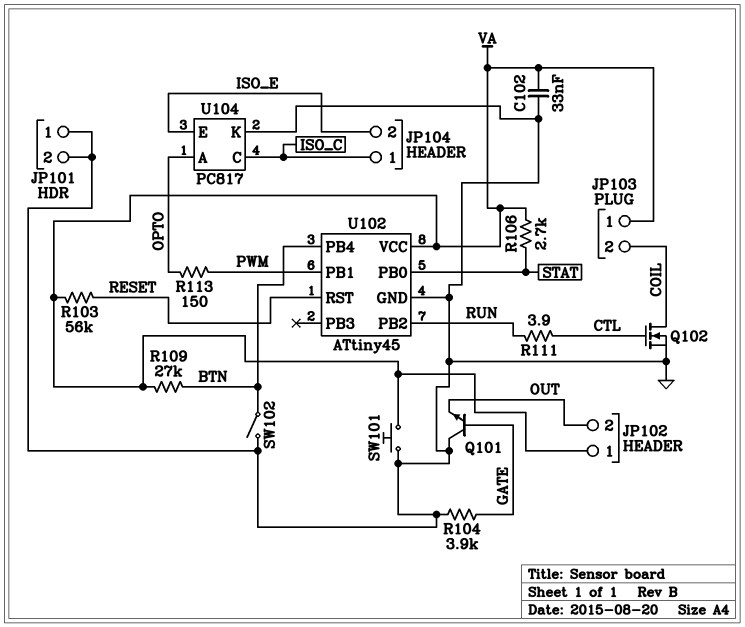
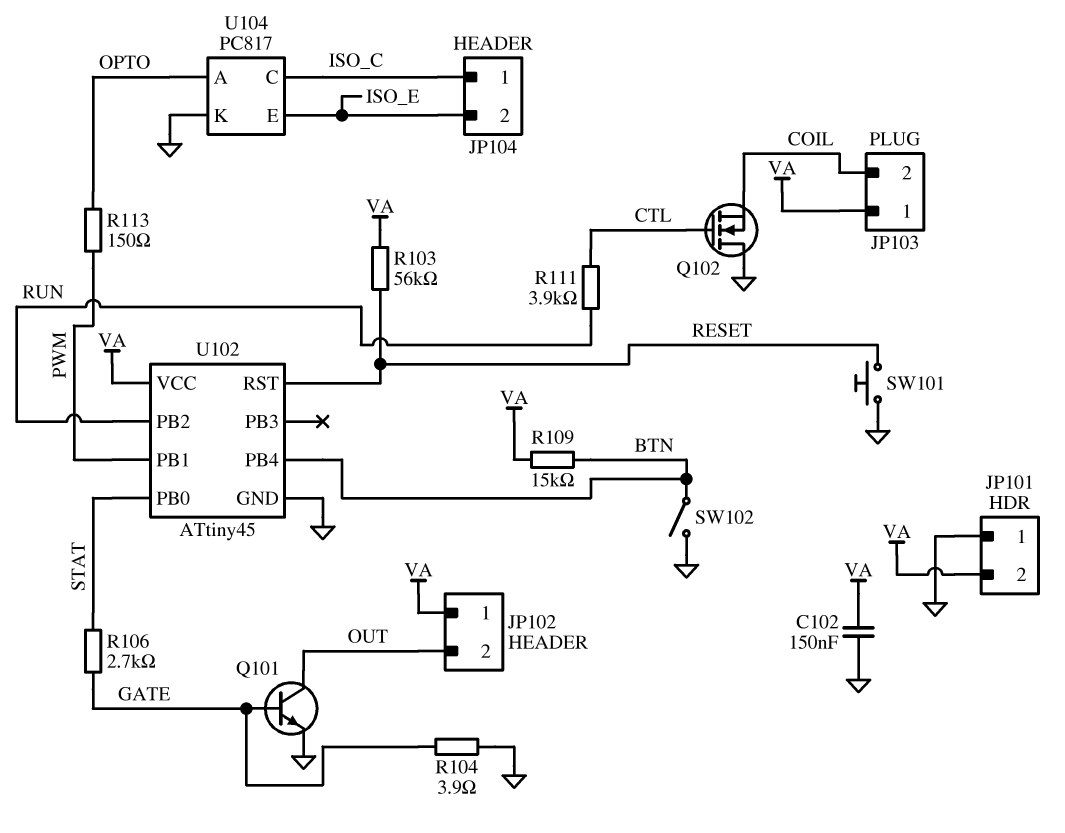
C102: 33nF (GND, VA) -> 150nF (GND, VA)
JP101 pin 2: GND -> VA
Q101: NPN (B GATE, C GND, E OUT) -> NPN (B GATE, C OUT, E GND)
Q102: NMOS (G CTL, D COIL, S GND) -> NMOS (G CTL, D GND, S COIL)
R104: 3.9k (GATE, GND) -> 3.9 (GATE, GND)
R106: 2.7k (STAT, VA) -> 2.7k (GATE, STAT)
R109: 27k (BTN, VA) -> 15k (BTN, VA)
R111: 3.9 (CTL, RUN) -> 3.9k (CTL, RUN)
SW101: button (GND, VA) -> button (GND, RESET)

